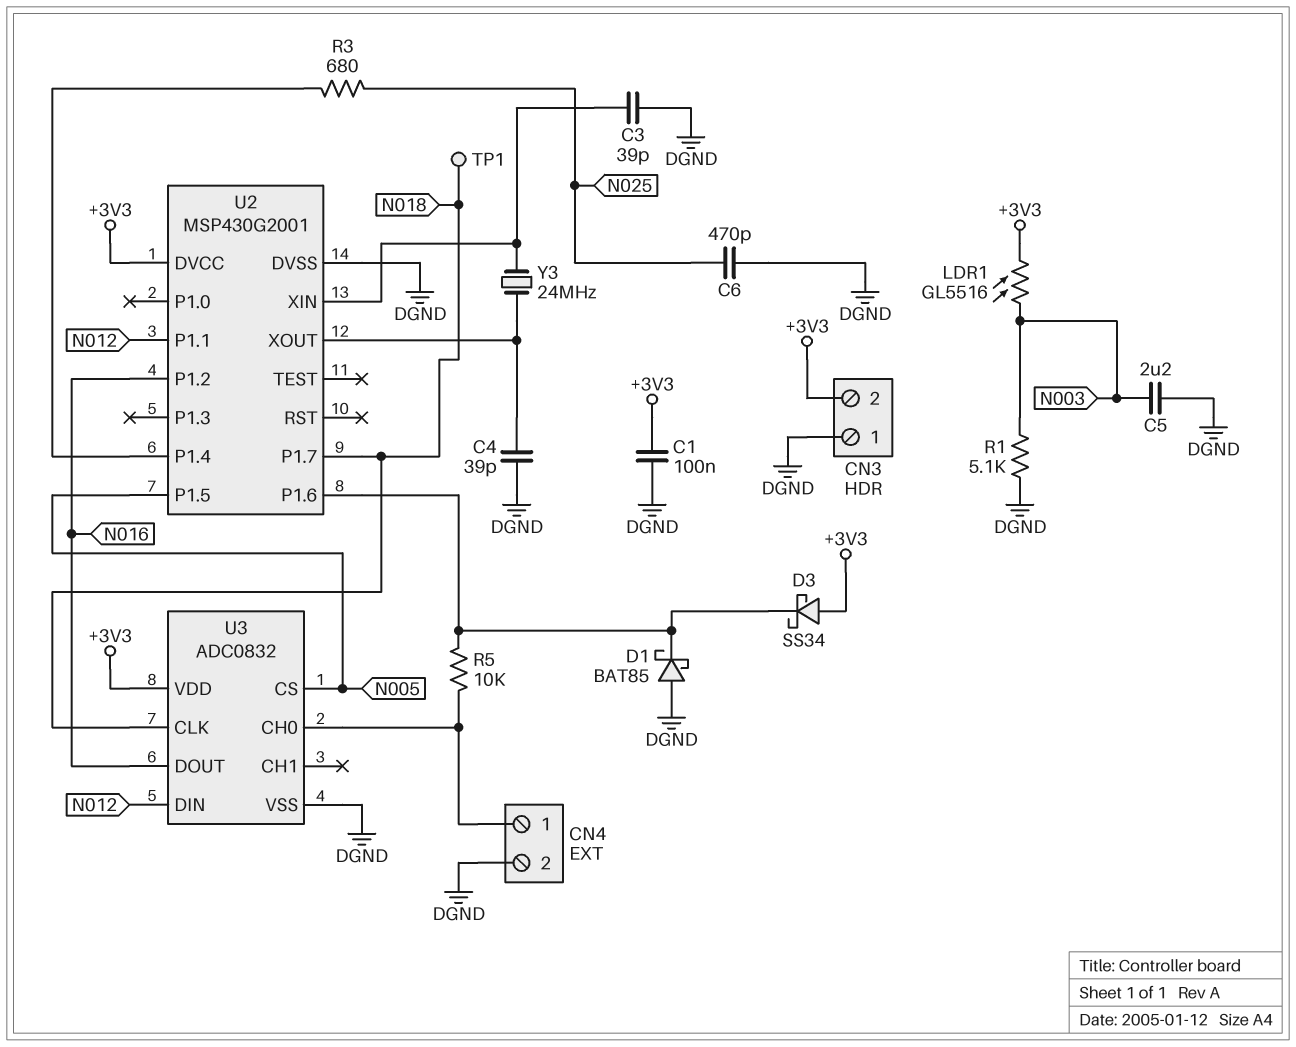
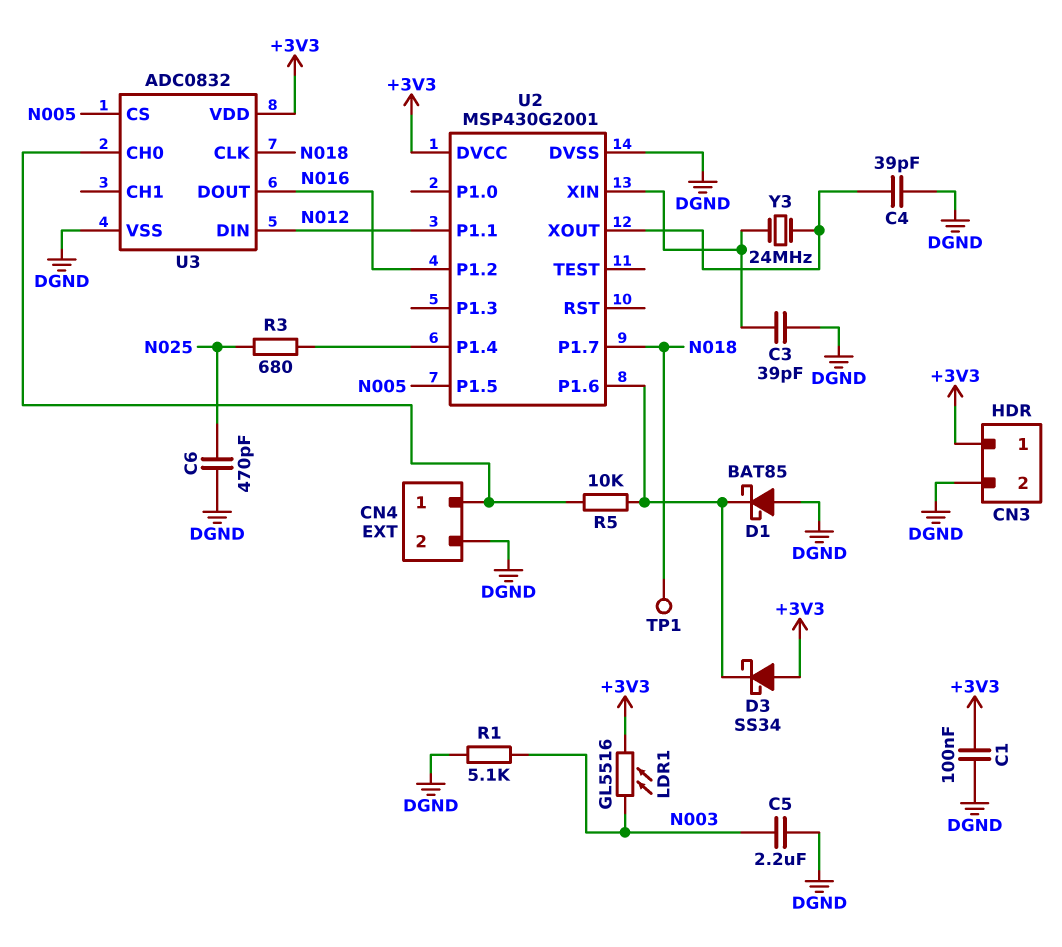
CN3 pin 1: DGND -> +3V3
CN3 pin 2: +3V3 -> DGND

